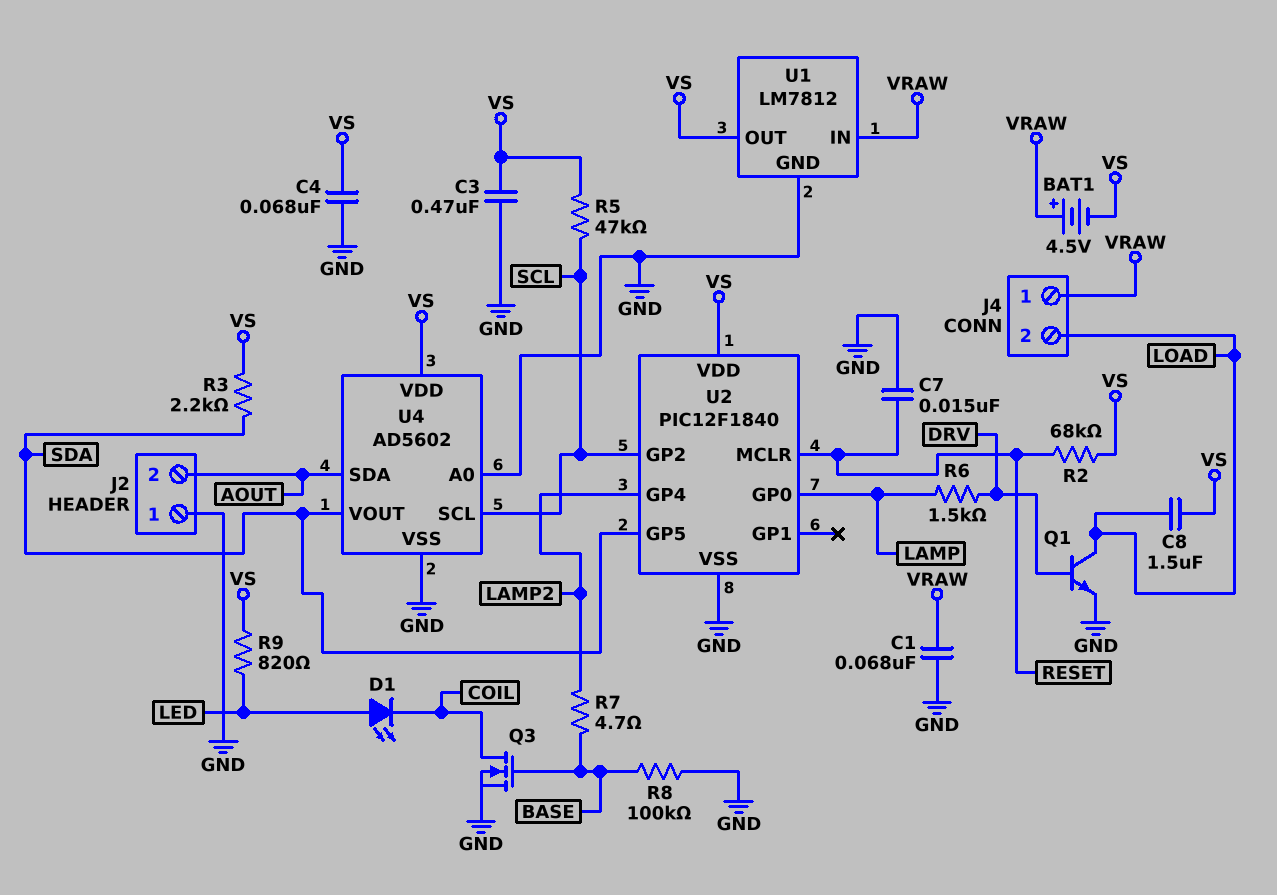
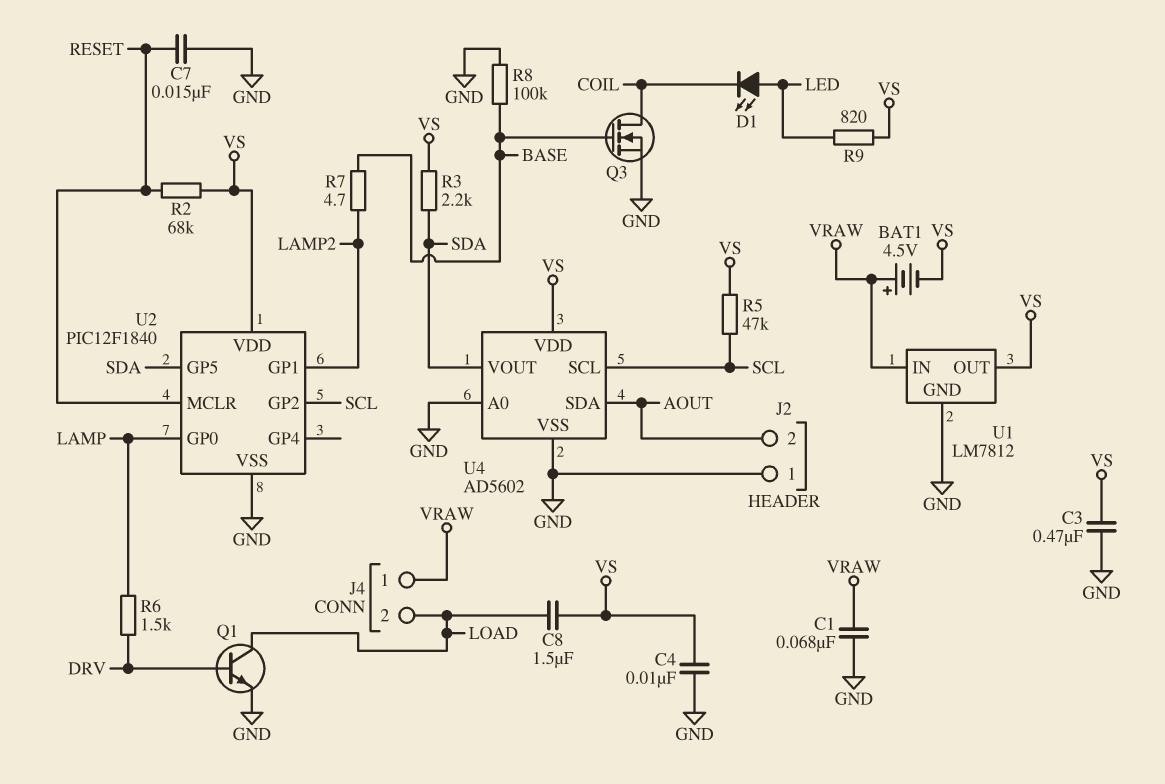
C4: 68nF (GND, VS) -> 10nF (GND, VS)
U2 pin GP1: none -> LAMP2
U2 pin GP4: LAMP2 -> none

